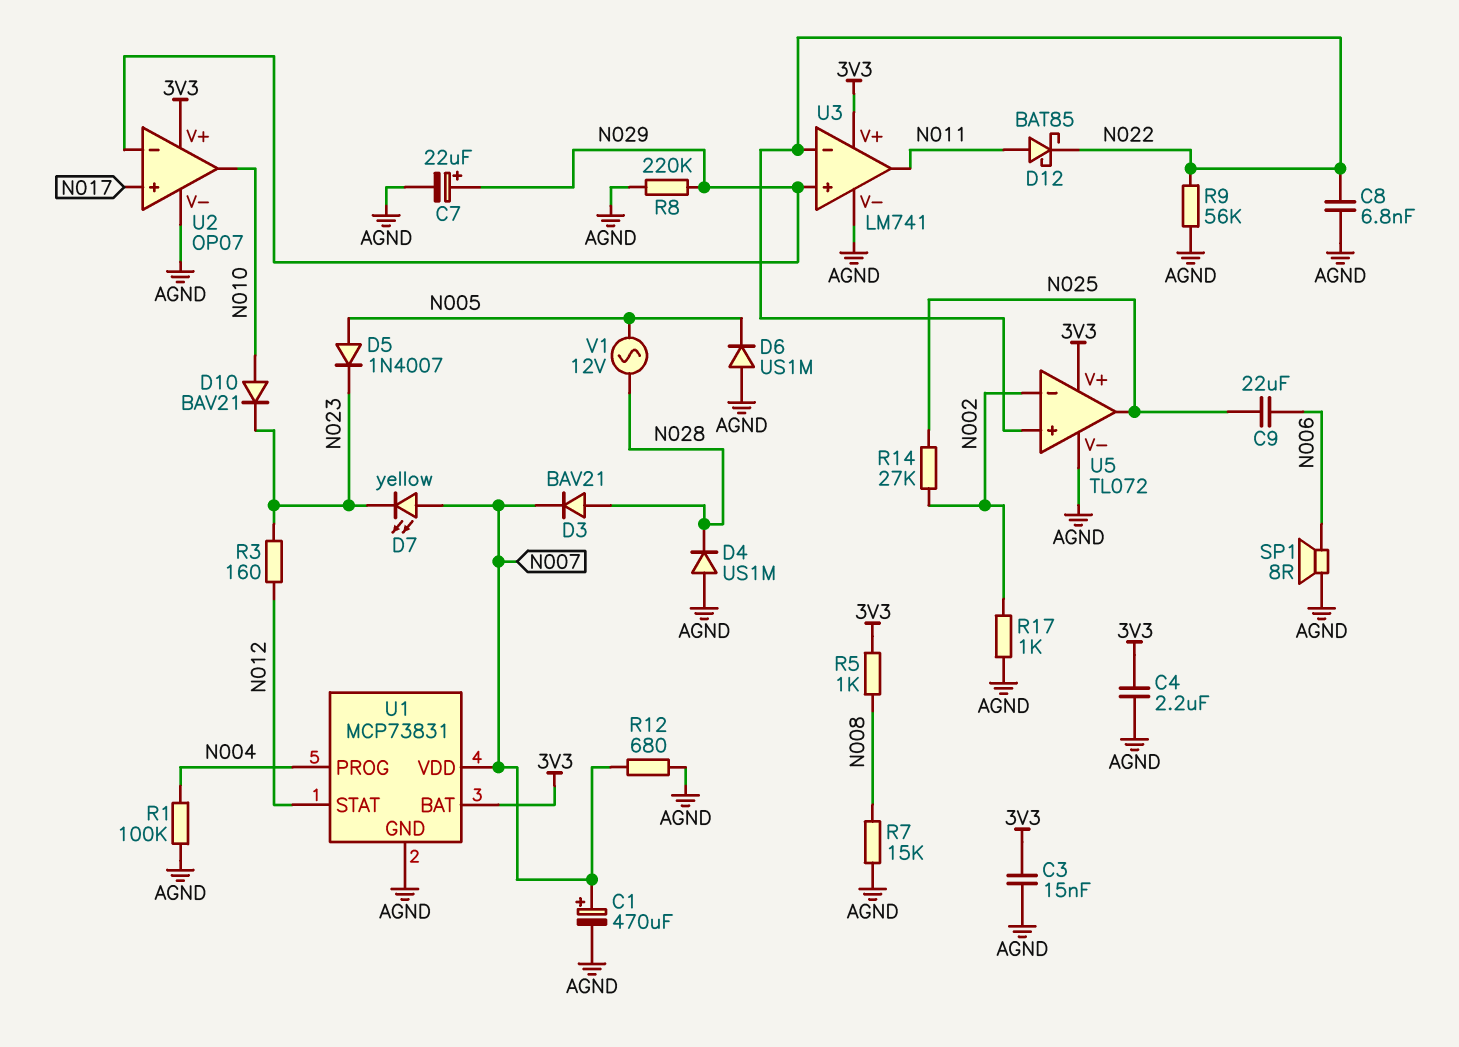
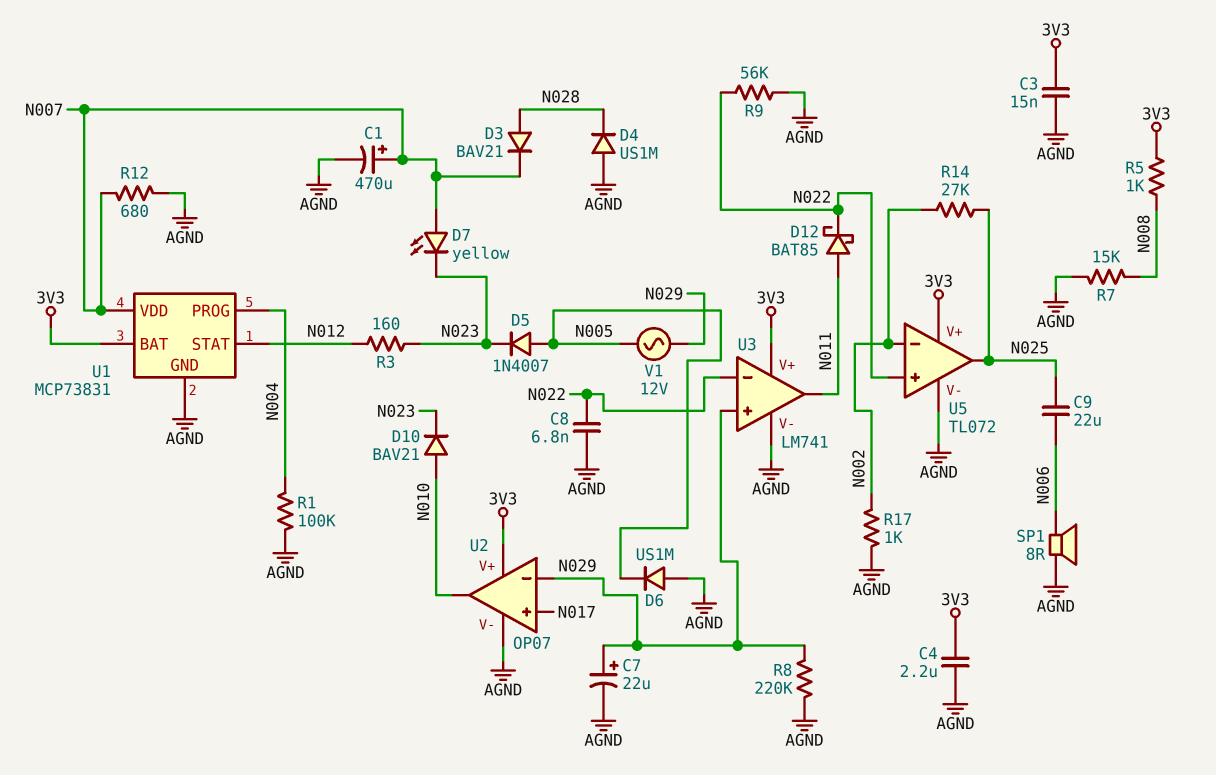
V1: AC 12V (N005, N028) -> AC 12V (N005, N029)

